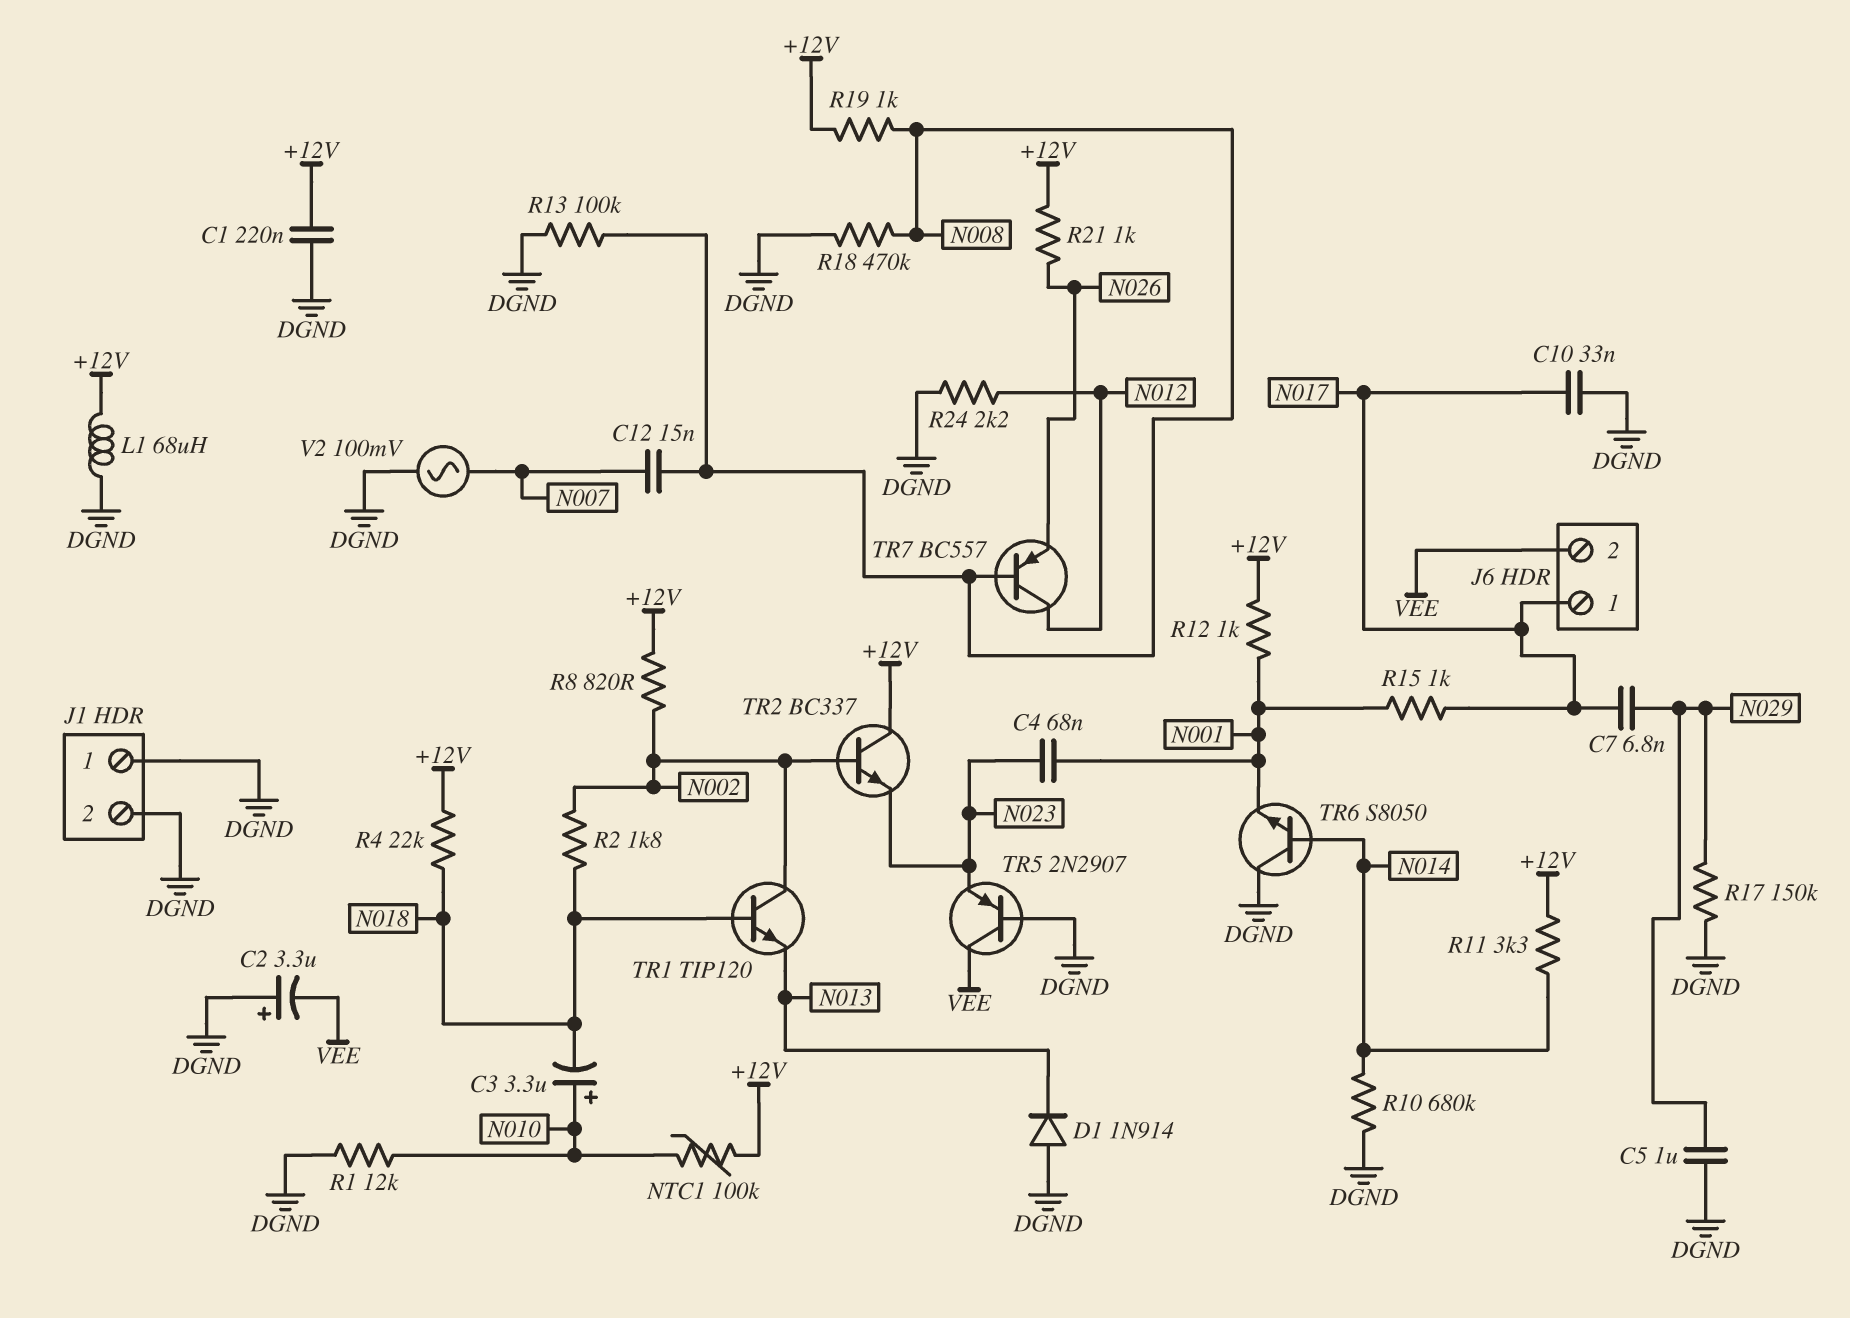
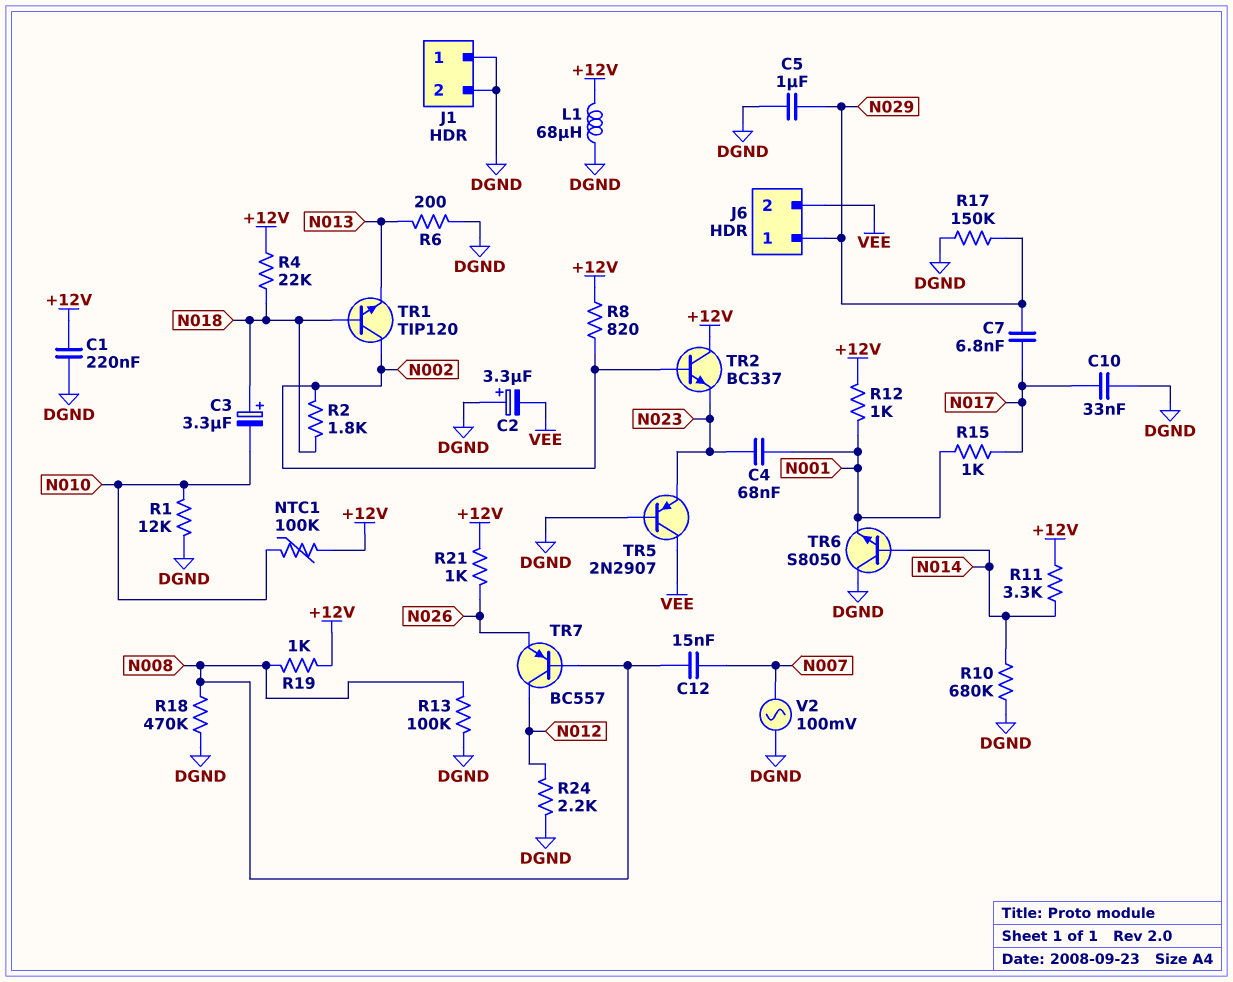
C3: 3.3uF (plus N010, minus N018) -> 3.3uF (plus N018, minus N010)
D1: diode 1N914 (A DGND, K N013) -> none
J6 pin 1: N017 -> N029
R6: none -> 200 (DGND, N013)

